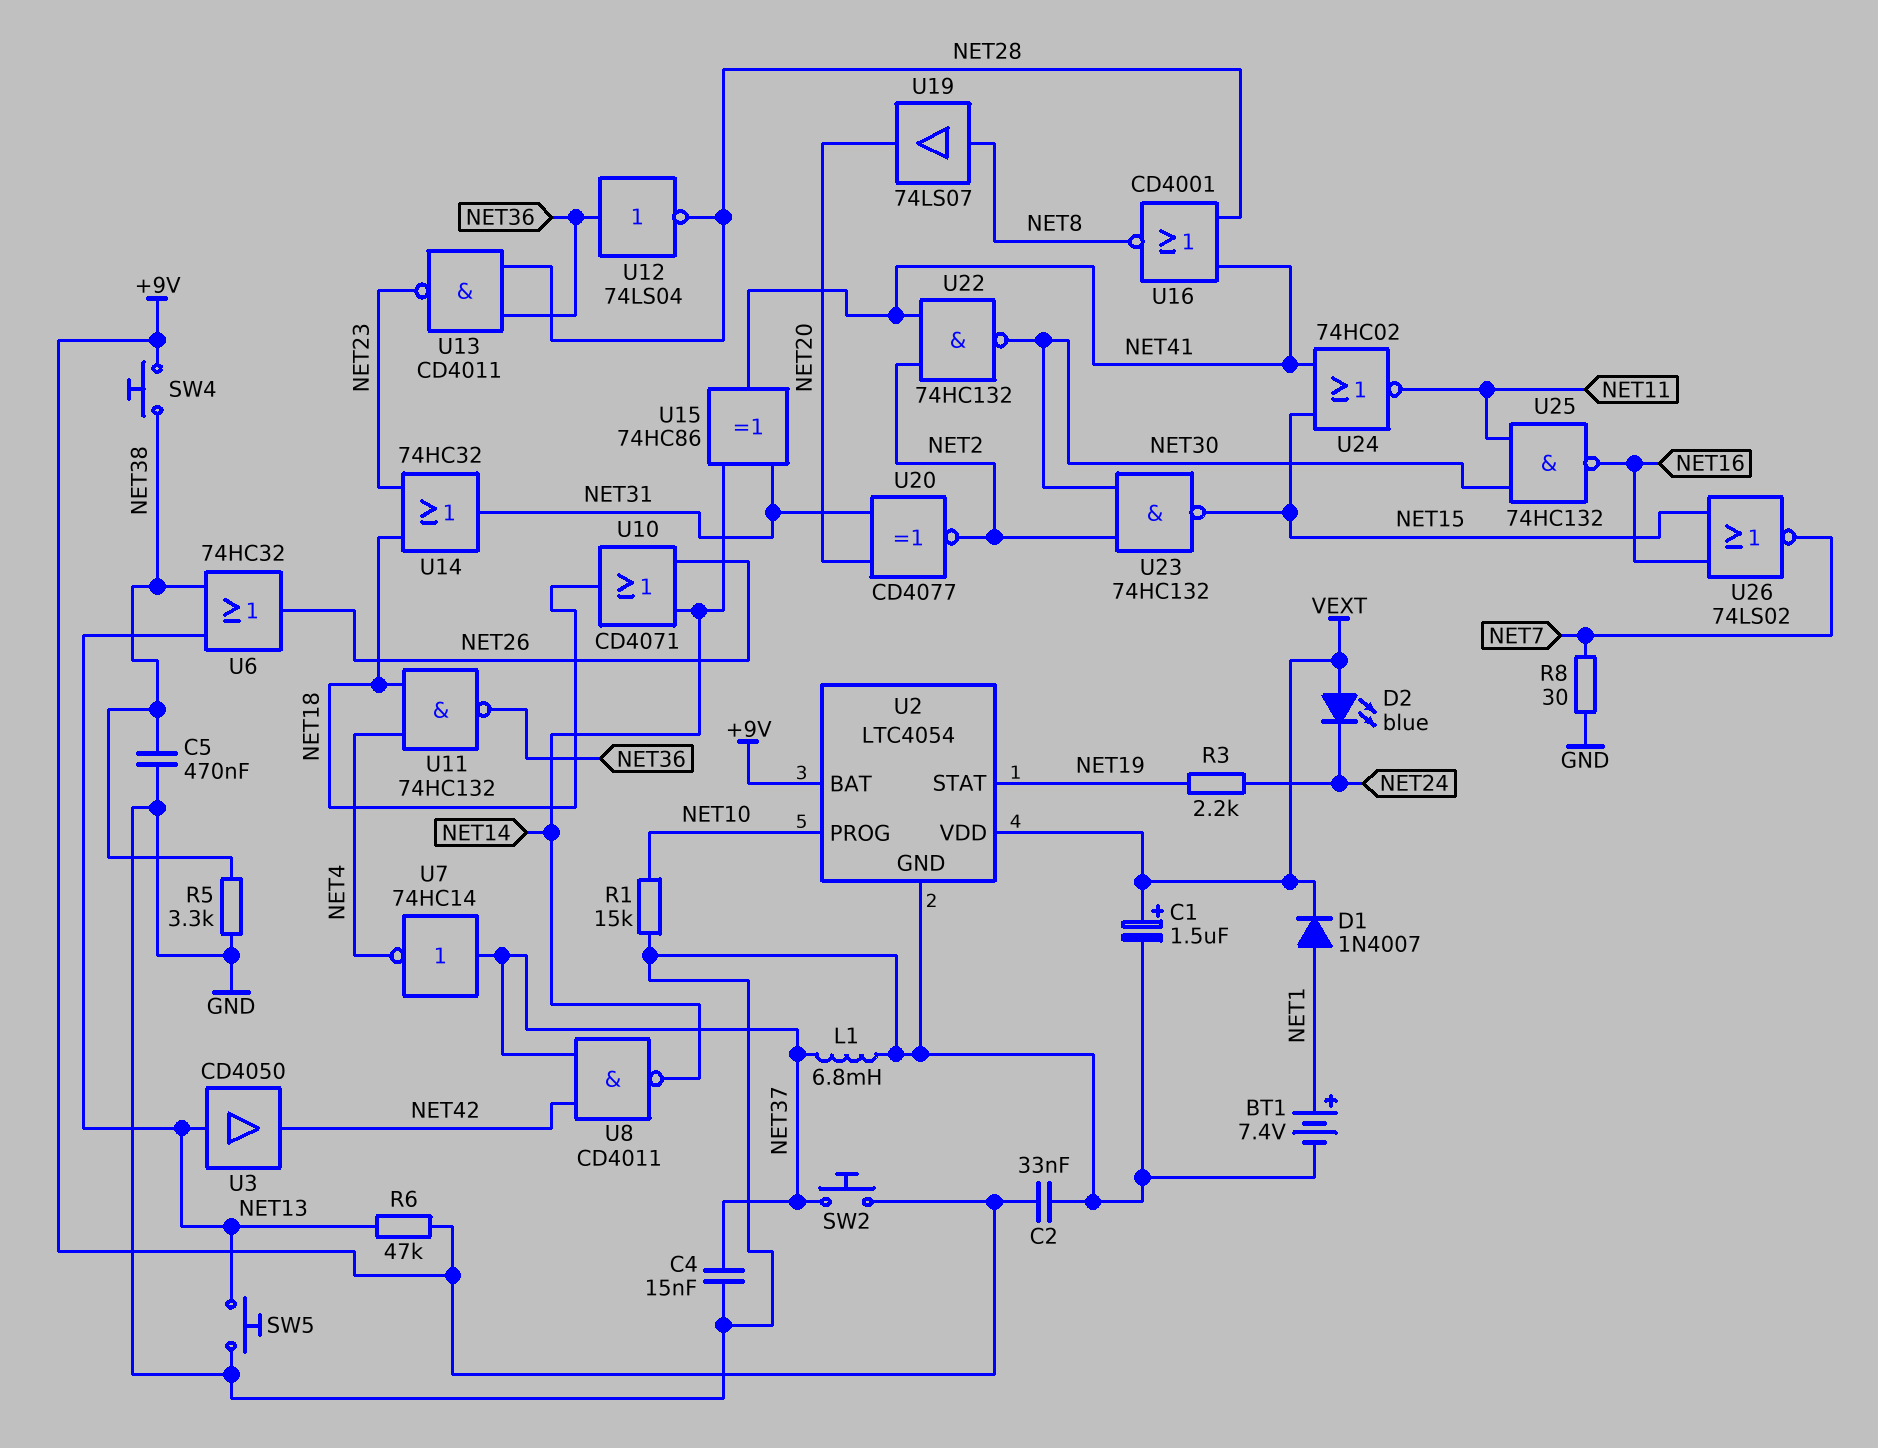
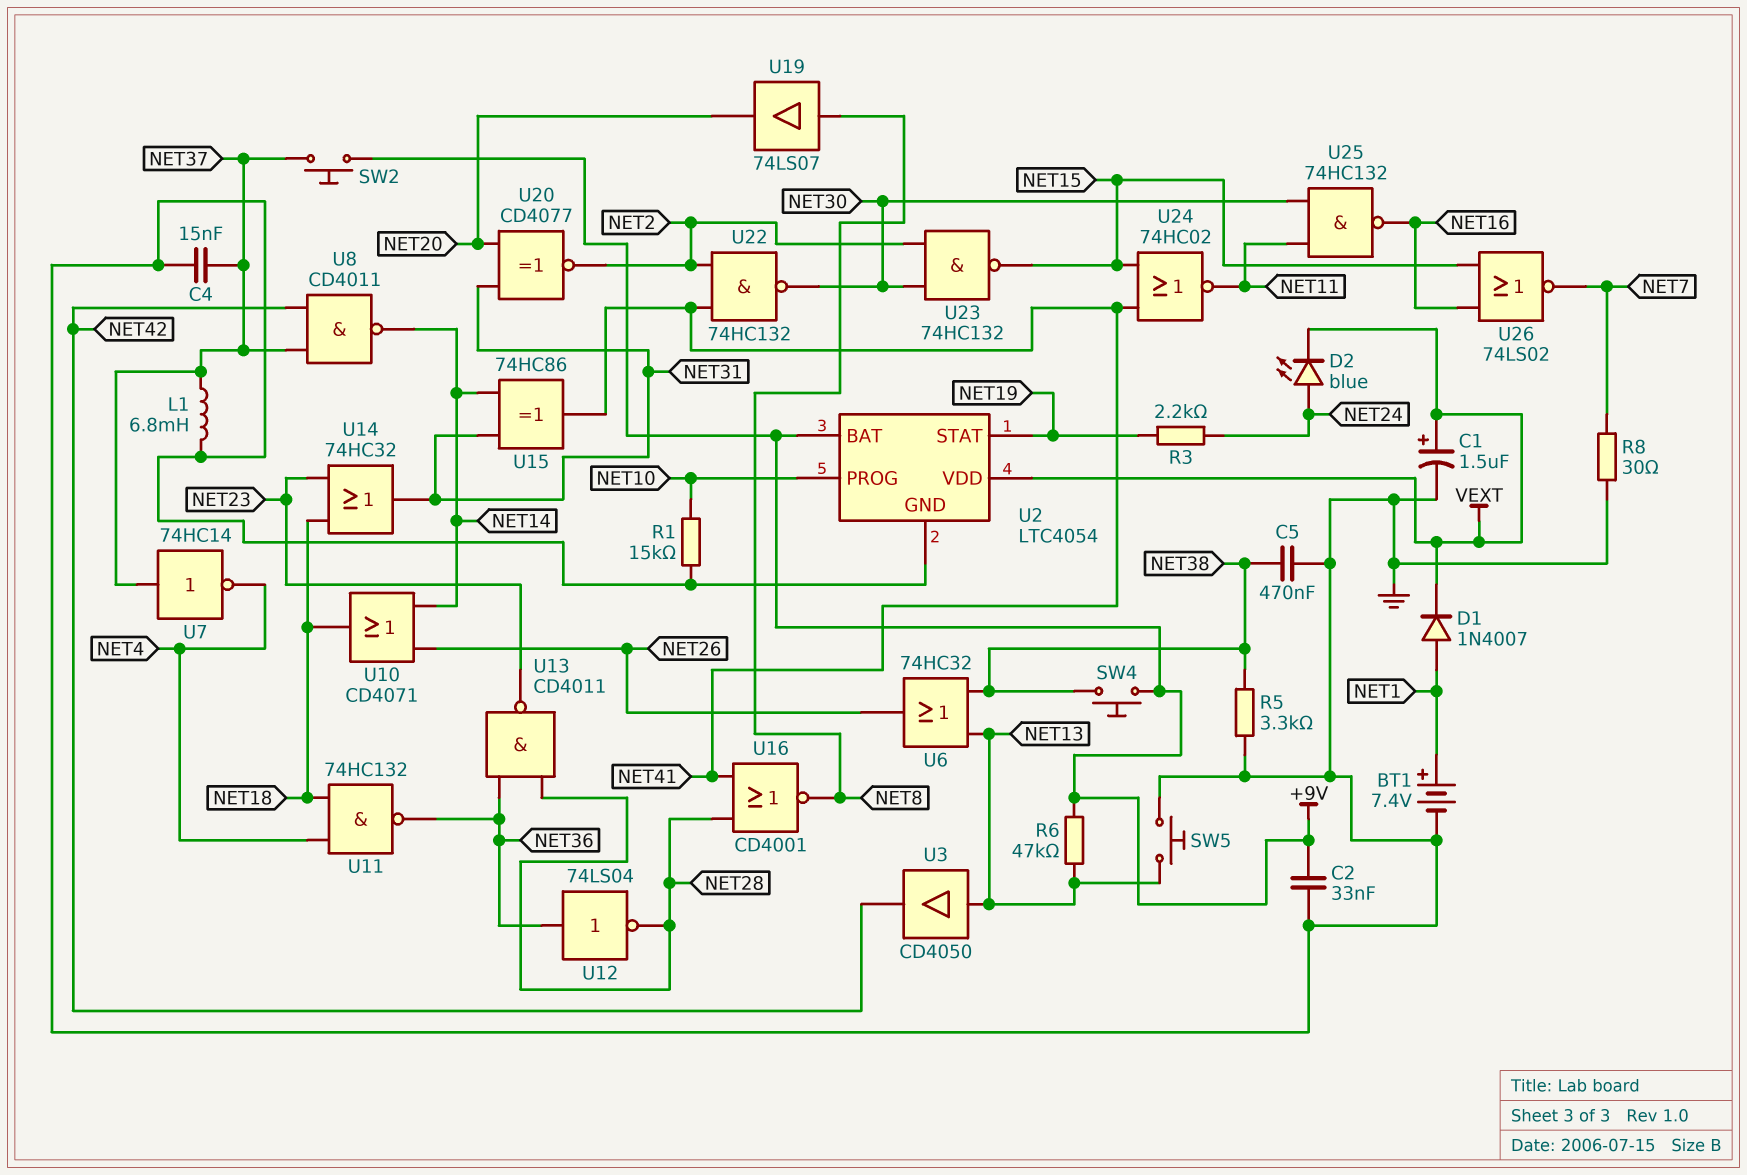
D2: LED blue (A VEXT, K NET24) -> LED blue (A NET24, K VEXT)

